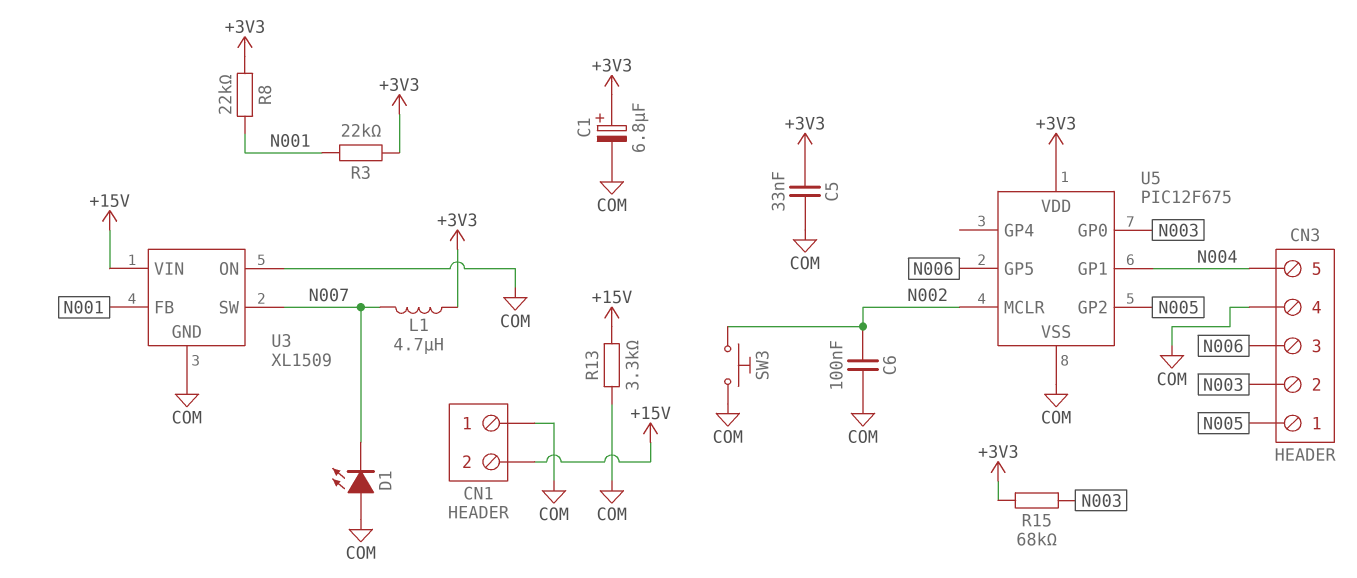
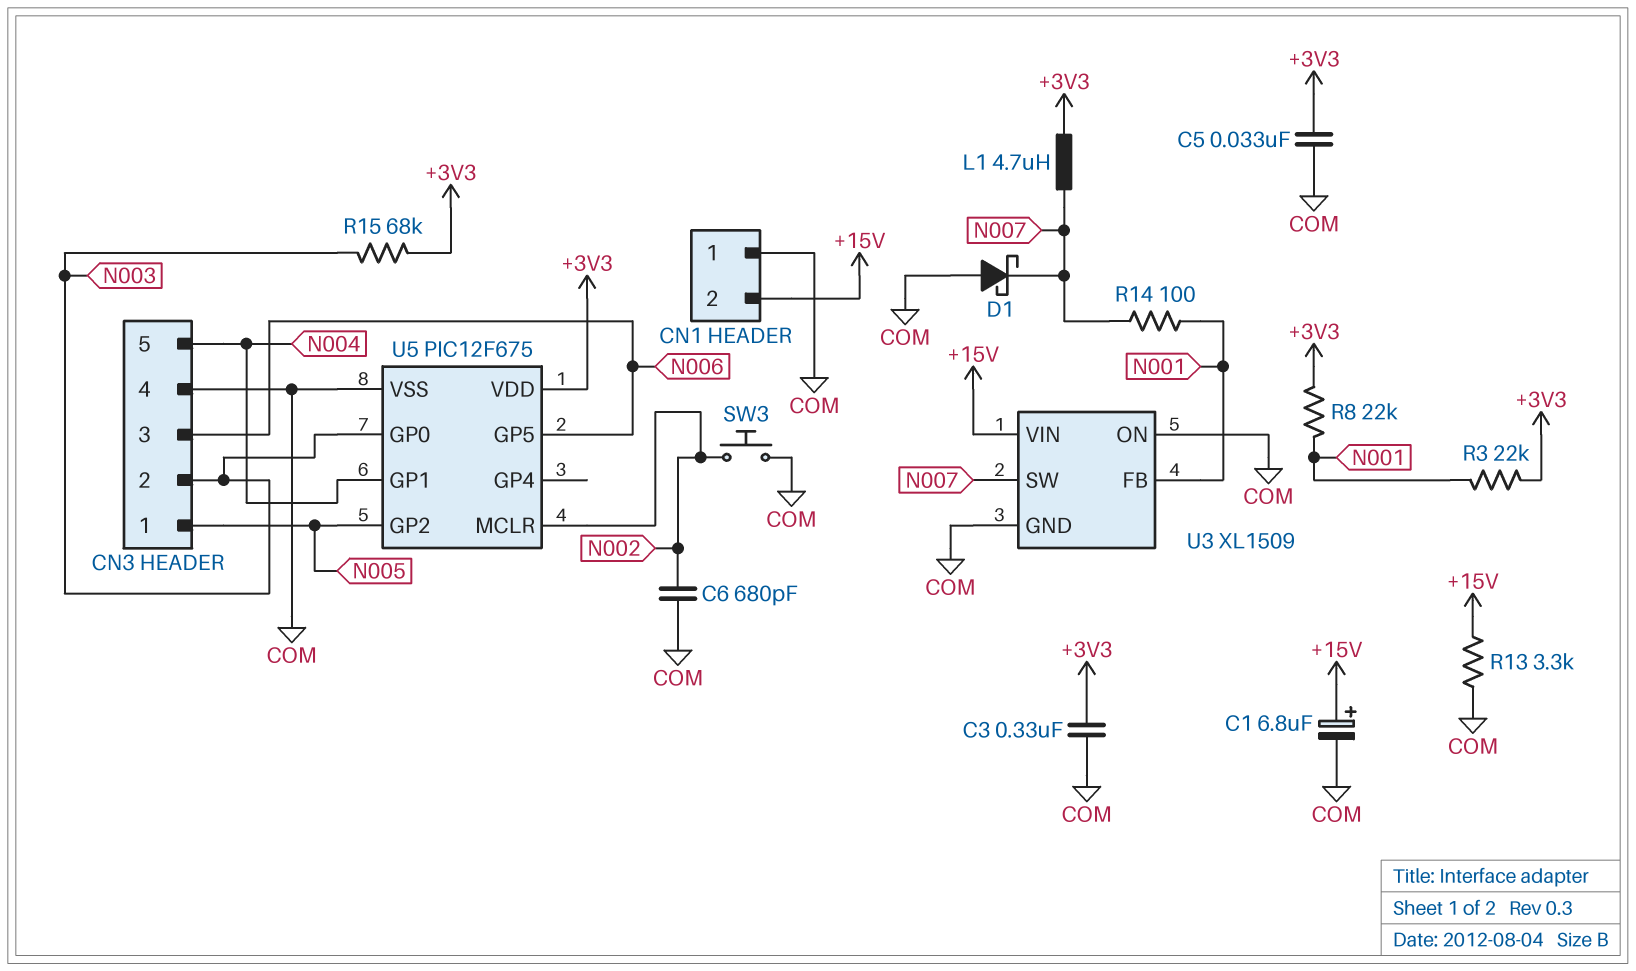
C1: 6.8uF (plus +3V3, minus COM) -> 6.8uF (plus +15V, minus COM)
C3: none -> 330nF (+3V3, COM)
C6: 100nF (COM, N002) -> 680pF (COM, N002)
D1: LED (A COM, K N007) -> schottky (A COM, K N007)
R14: none -> 100 (N001, N007)

